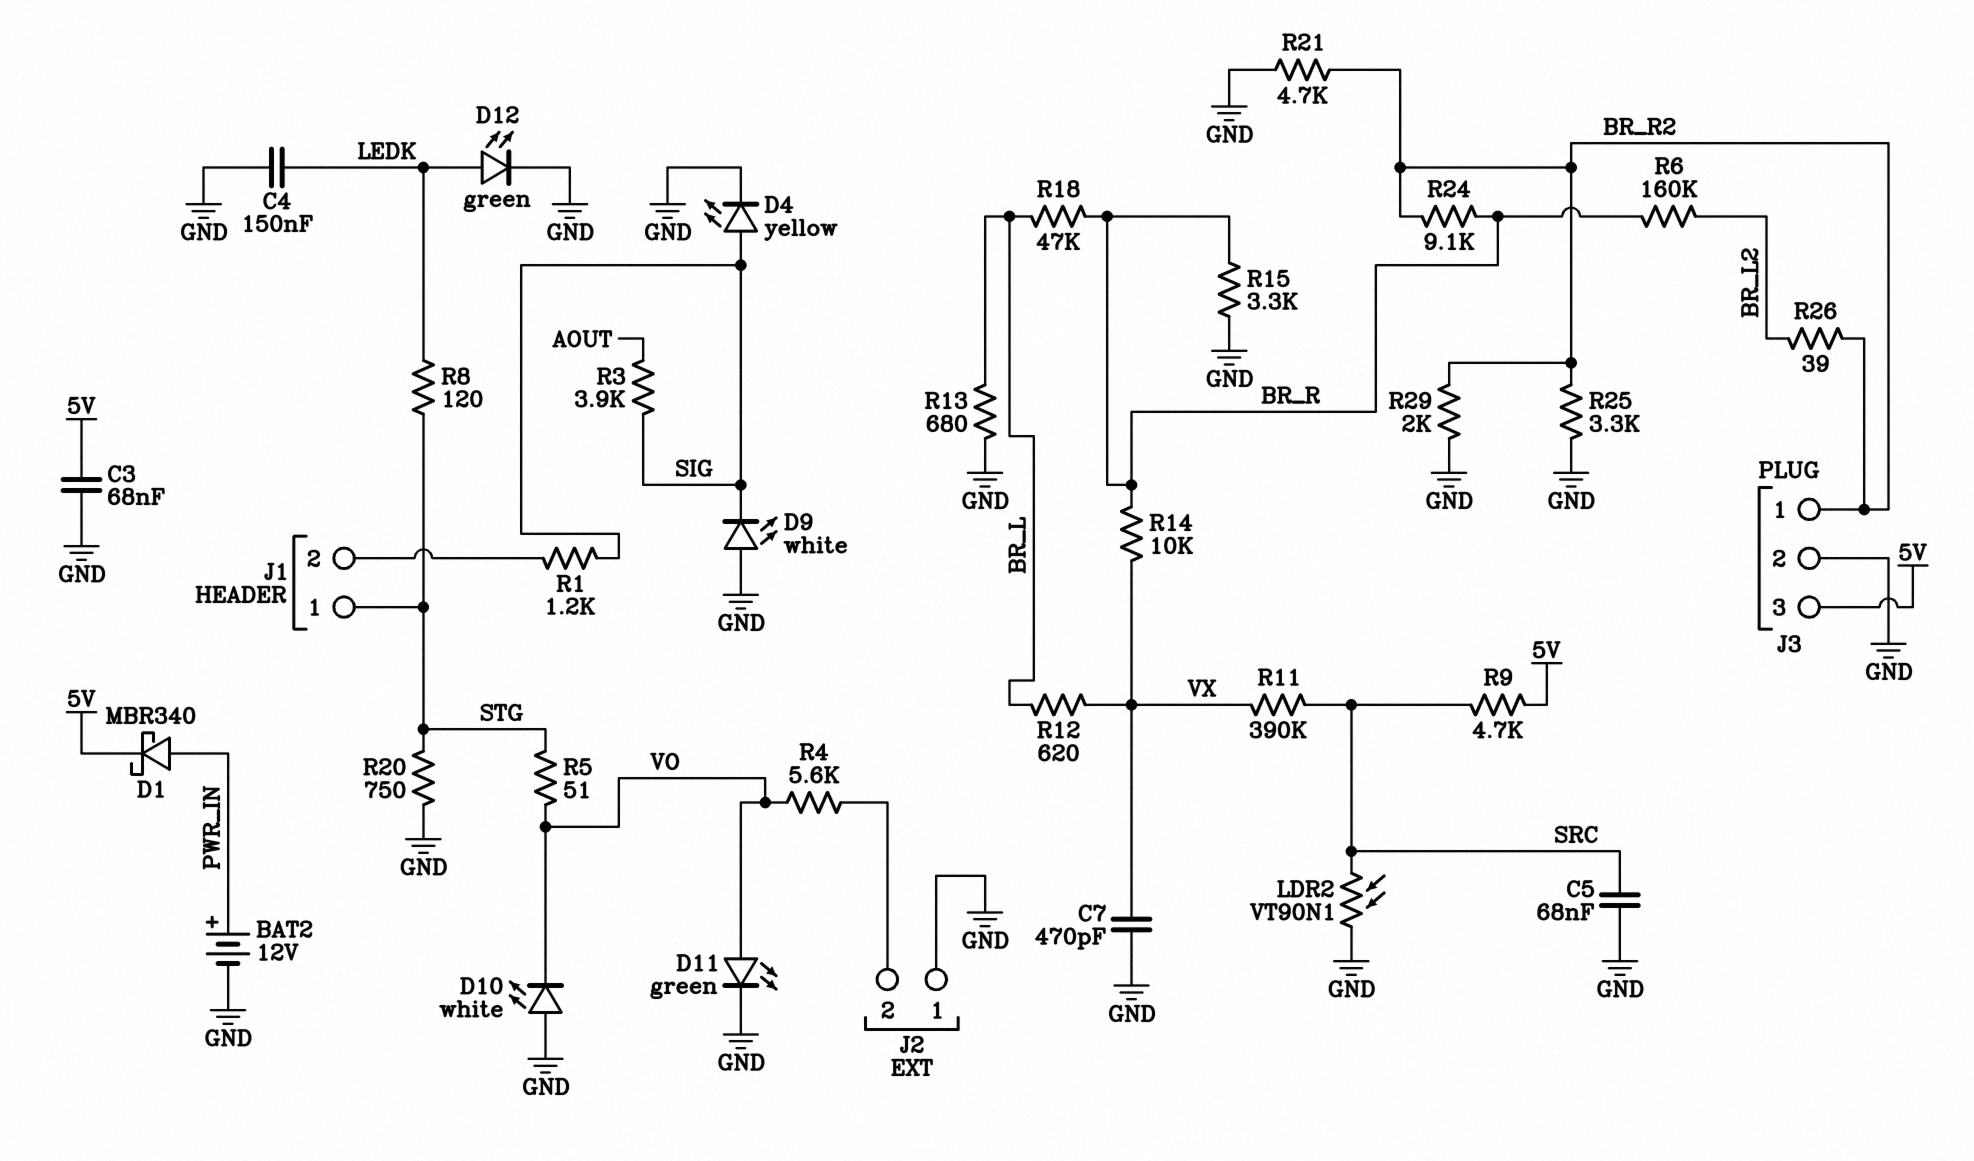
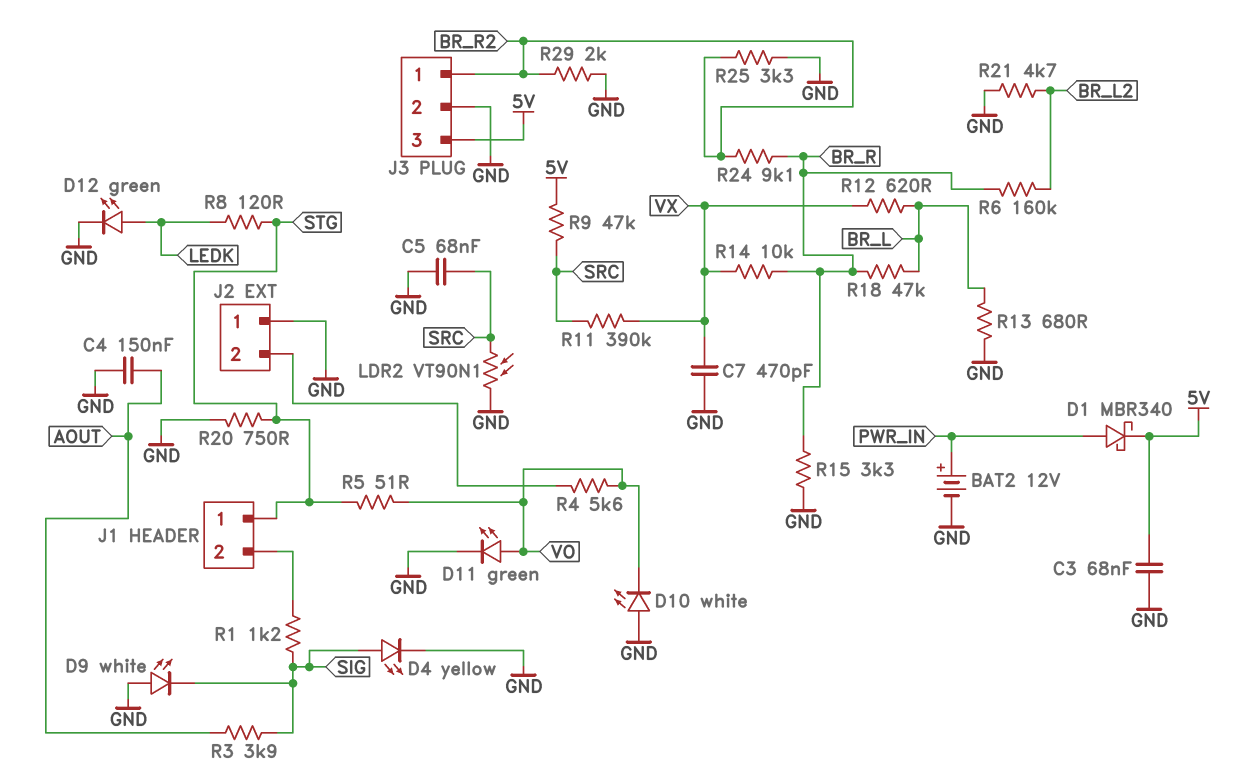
C4: 150nF (GND, LEDK) -> 150nF (AOUT, GND)
R9: 4.7k (5V, SRC) -> 47k (5V, SRC)
R21: 4.7k (BR_R2, GND) -> 4.7k (BR_L2, GND)
R26: 39 (BR_L2, BR_R2) -> none

